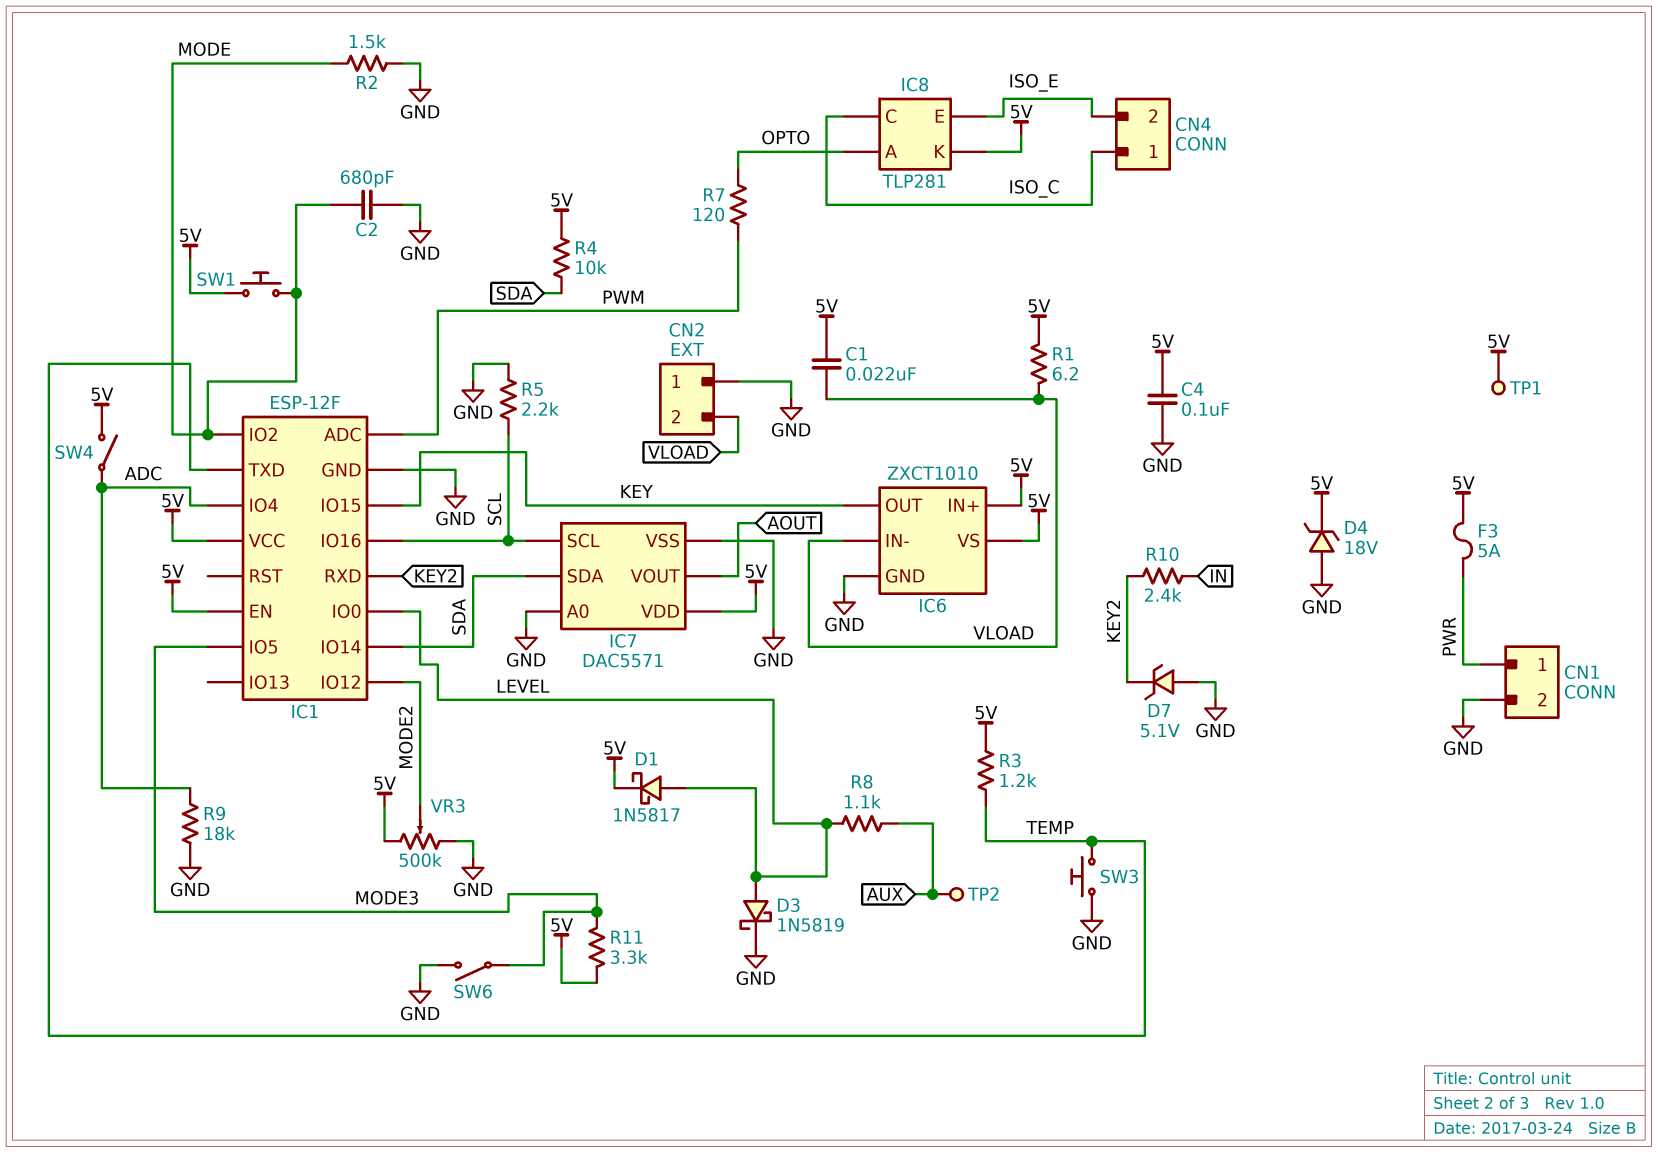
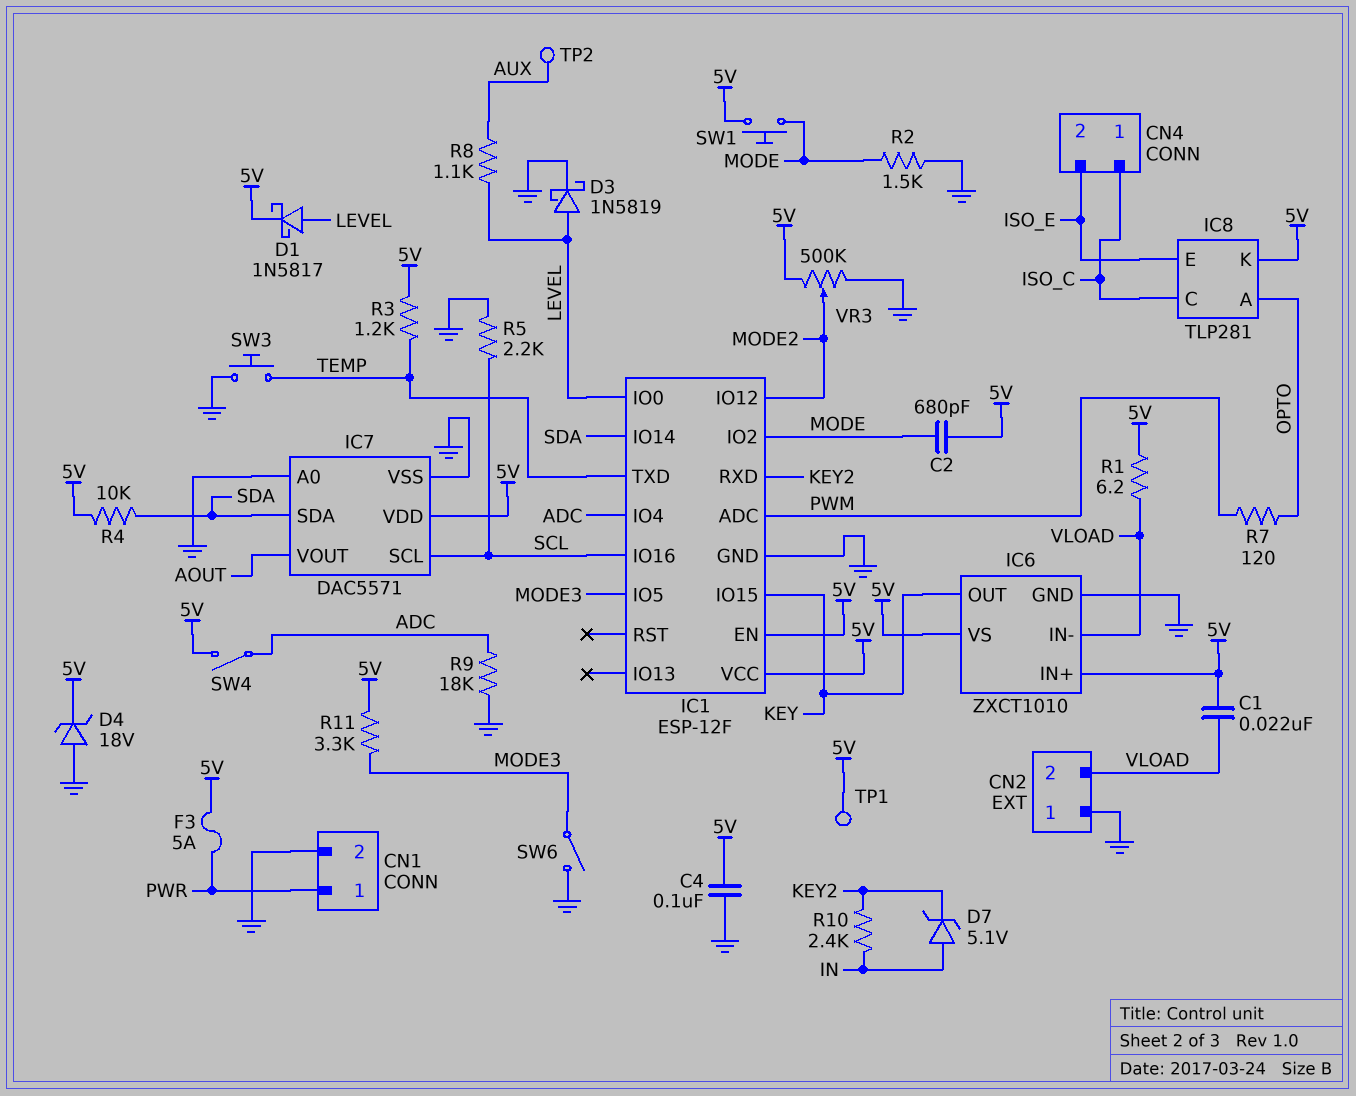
C2: 680pF (GND, MODE) -> 680pF (5V, MODE)
D7: zener 5.1V (A GND, K KEY2) -> zener 5.1V (A IN, K KEY2)

